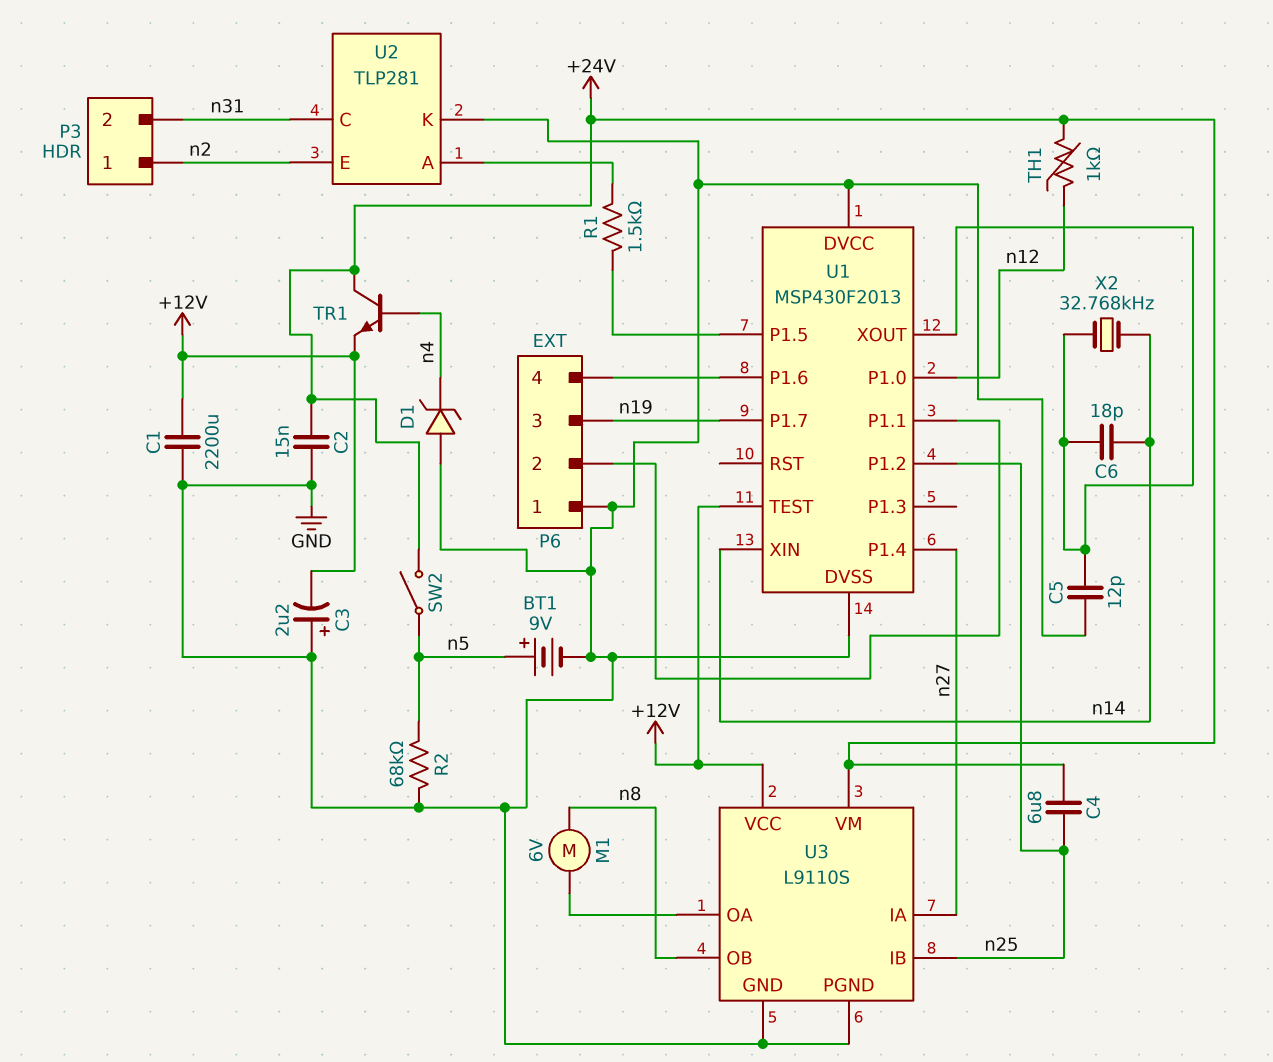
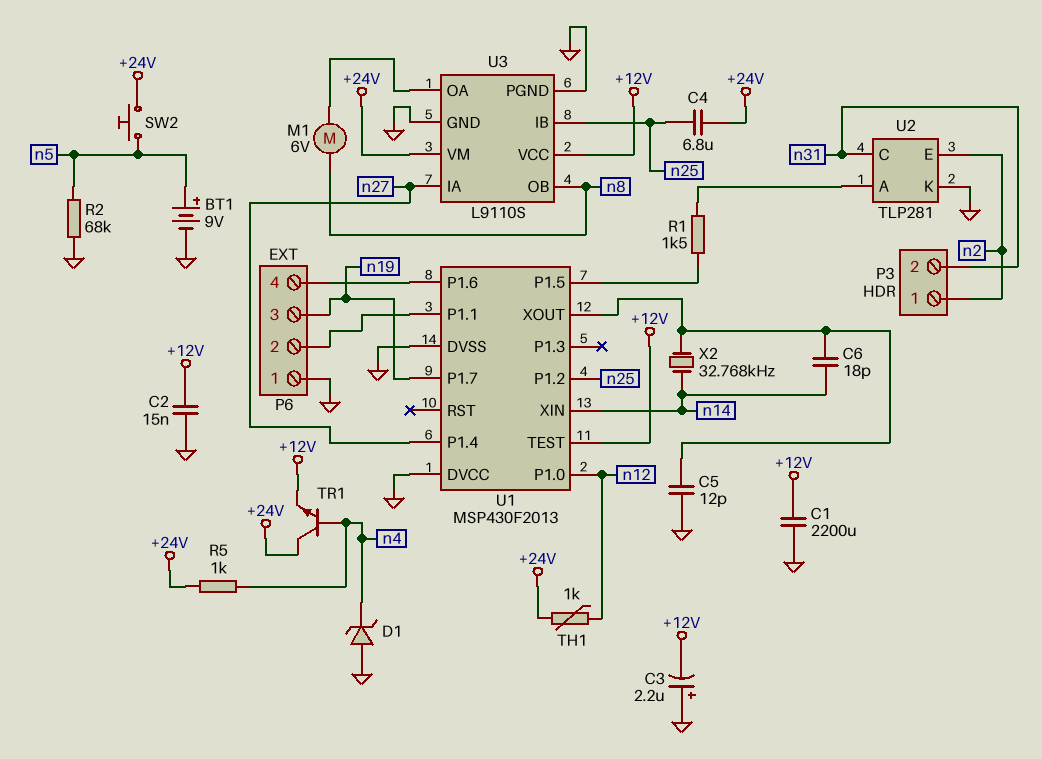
C2: 15nF (+24V, GND) -> 15nF (+12V, GND)
R5: none -> 1k (+24V, n4)
SW2: switch (+24V, n5) -> button (+24V, n5)

